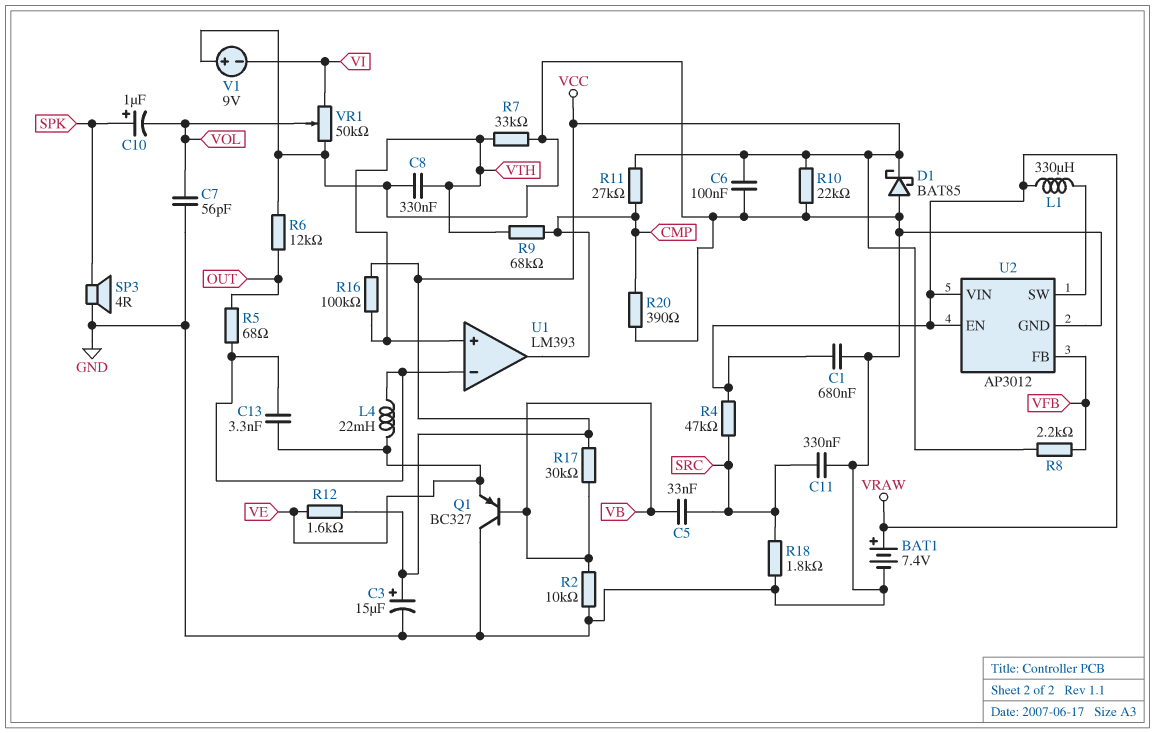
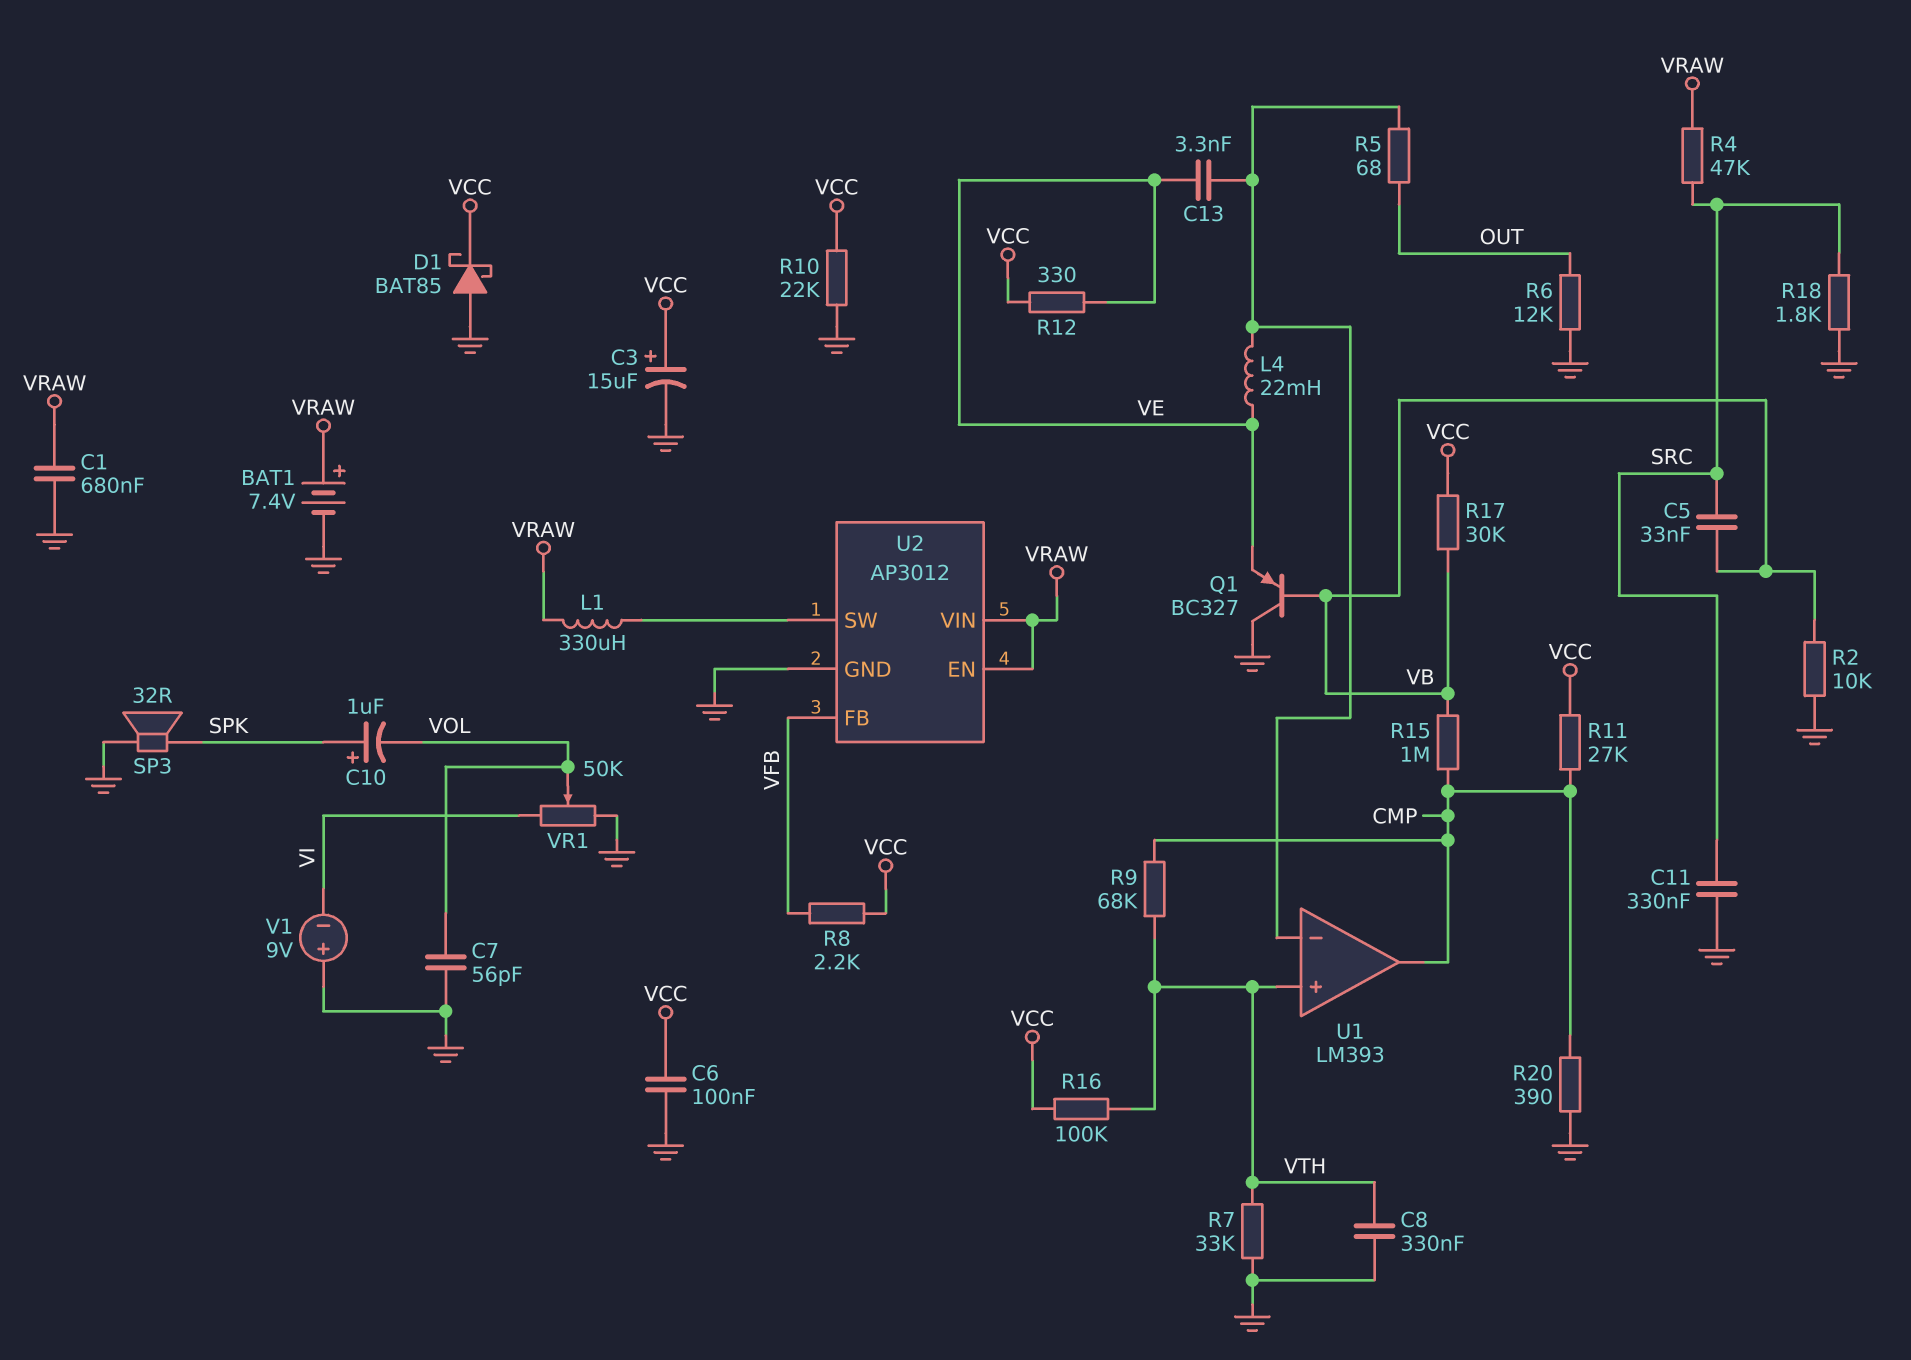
R12: 1.6k (VCC, VE) -> 330 (VCC, VE)
R15: none -> 1M (CMP, VB)
SP3: speaker 4R (GND, SPK) -> speaker 32R (GND, SPK)

